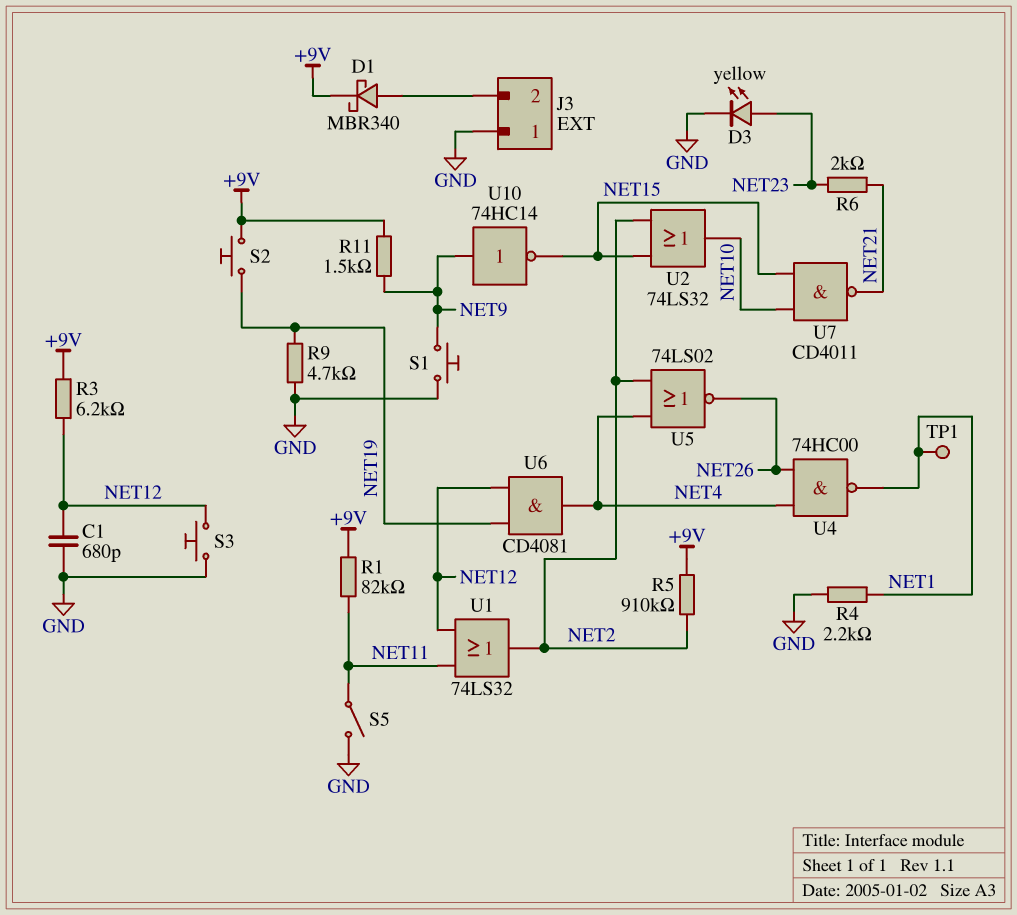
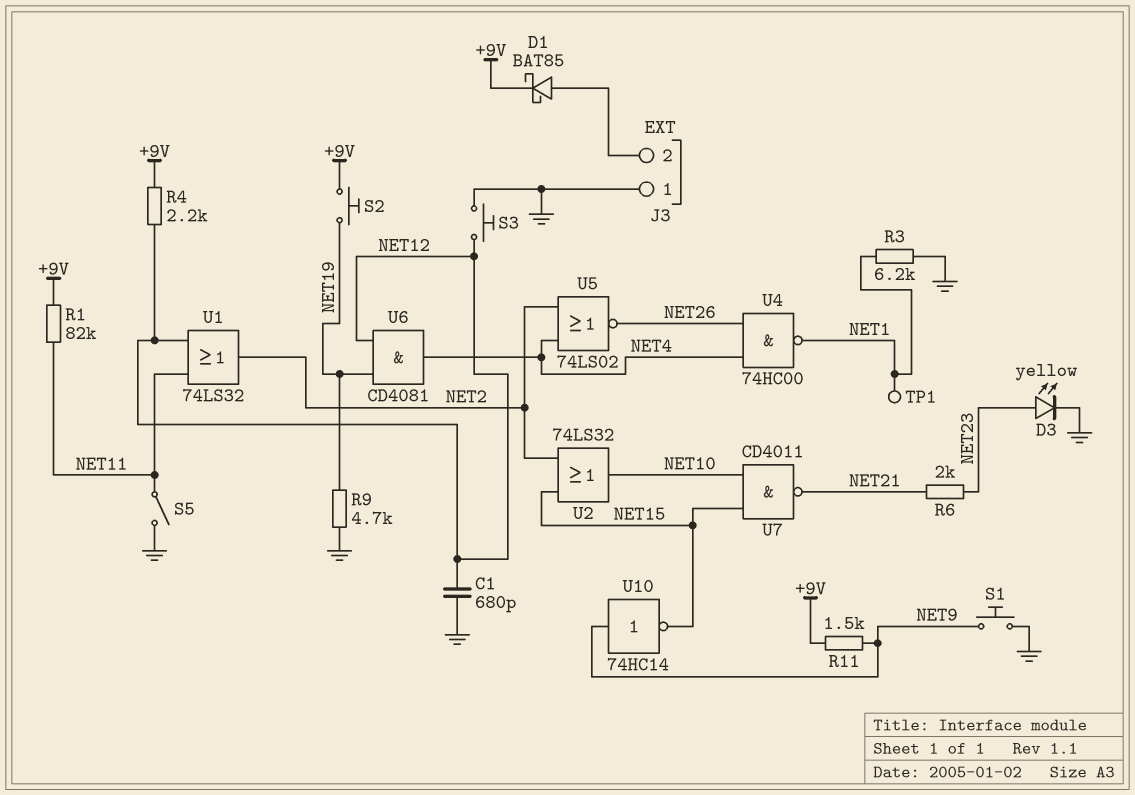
D1: schottky MBR340 (A J3/2, K +9V) -> schottky BAT85 (A J3/2, K +9V)
R3: 6.2k (+9V, NET12) -> 6.2k (GND, NET1)
R4: 2.2k (GND, NET1) -> 2.2k (+9V, NET12)
R5: 910k (+9V, NET2) -> none

